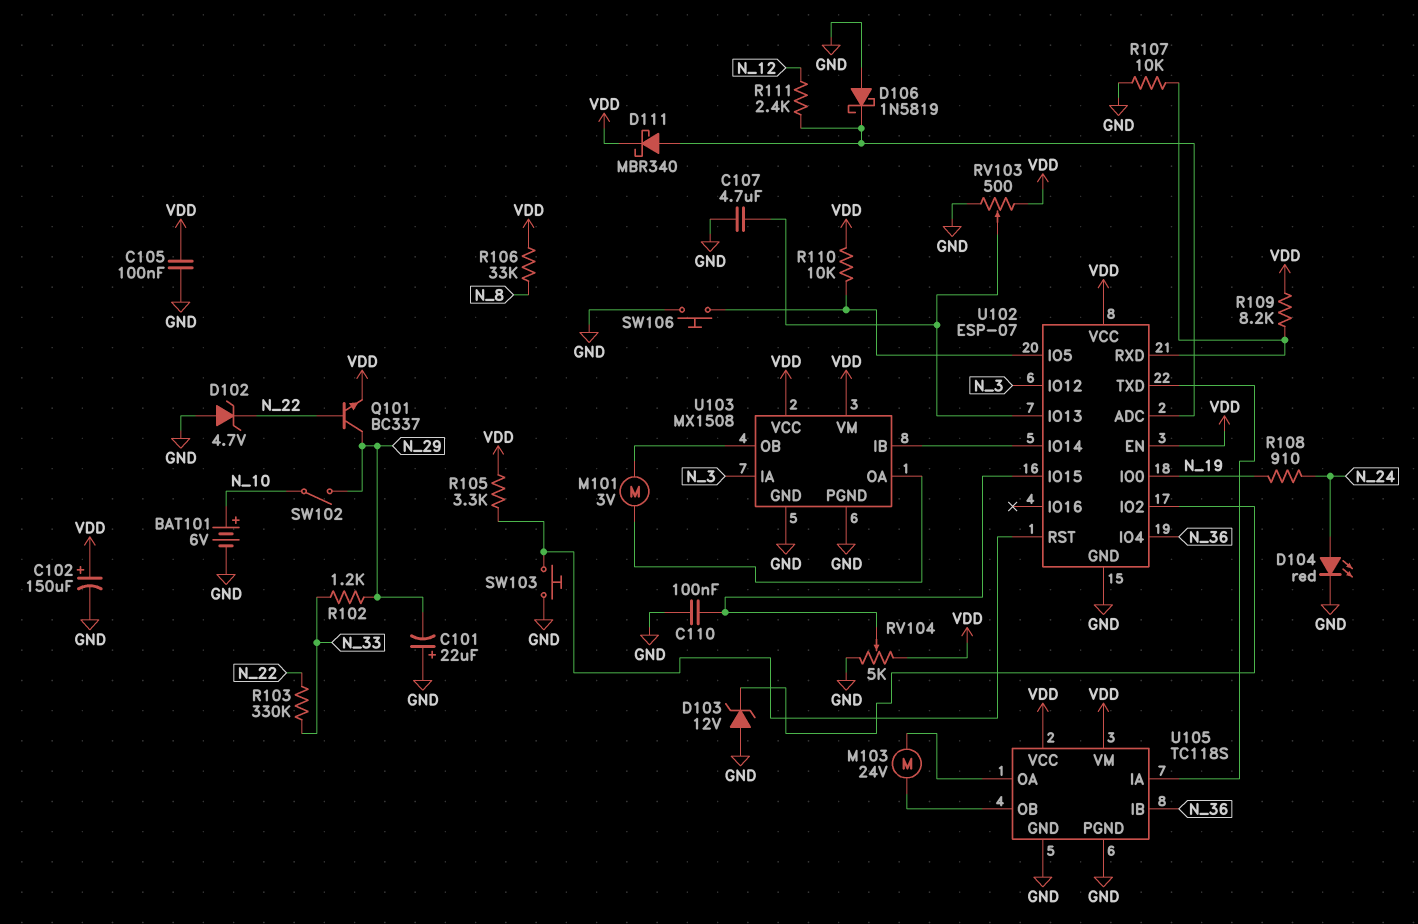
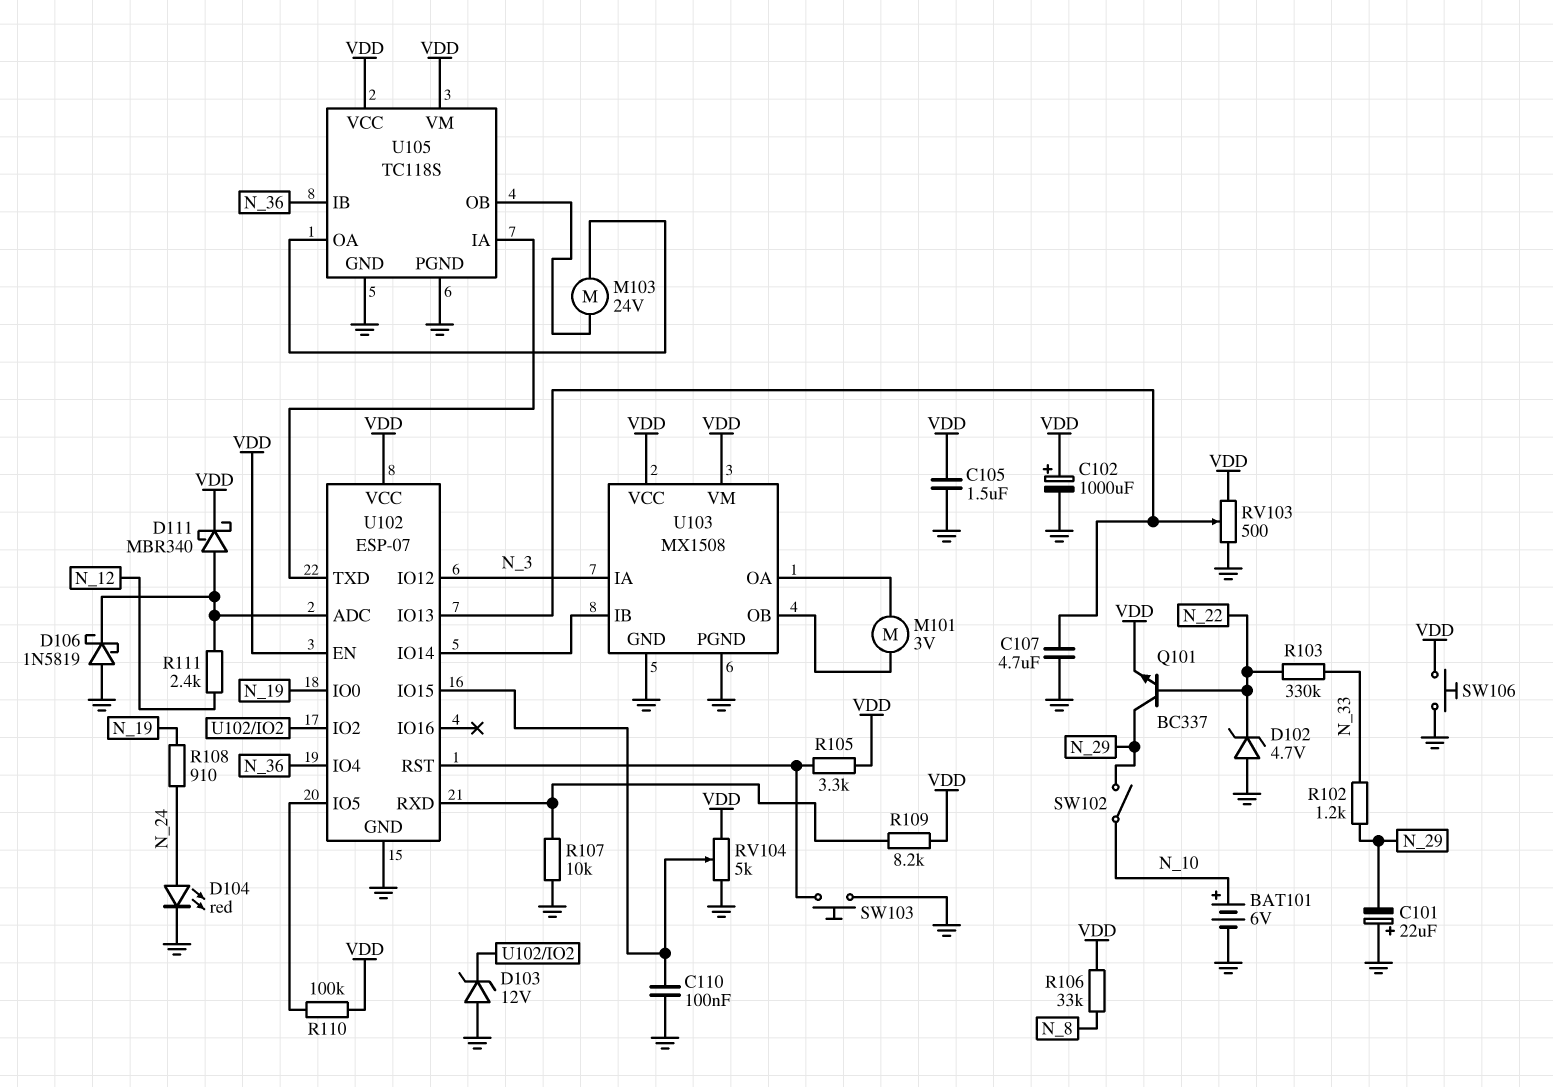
C102: 150uF (plus VDD, minus GND) -> 1000uF (plus VDD, minus GND)
C105: 100nF (GND, VDD) -> 1.5uF (GND, VDD)
R110: 10k (U102/IO5, VDD) -> 100k (U102/IO5, VDD)
SW106: button (GND, U102/IO5) -> button (GND, VDD)

